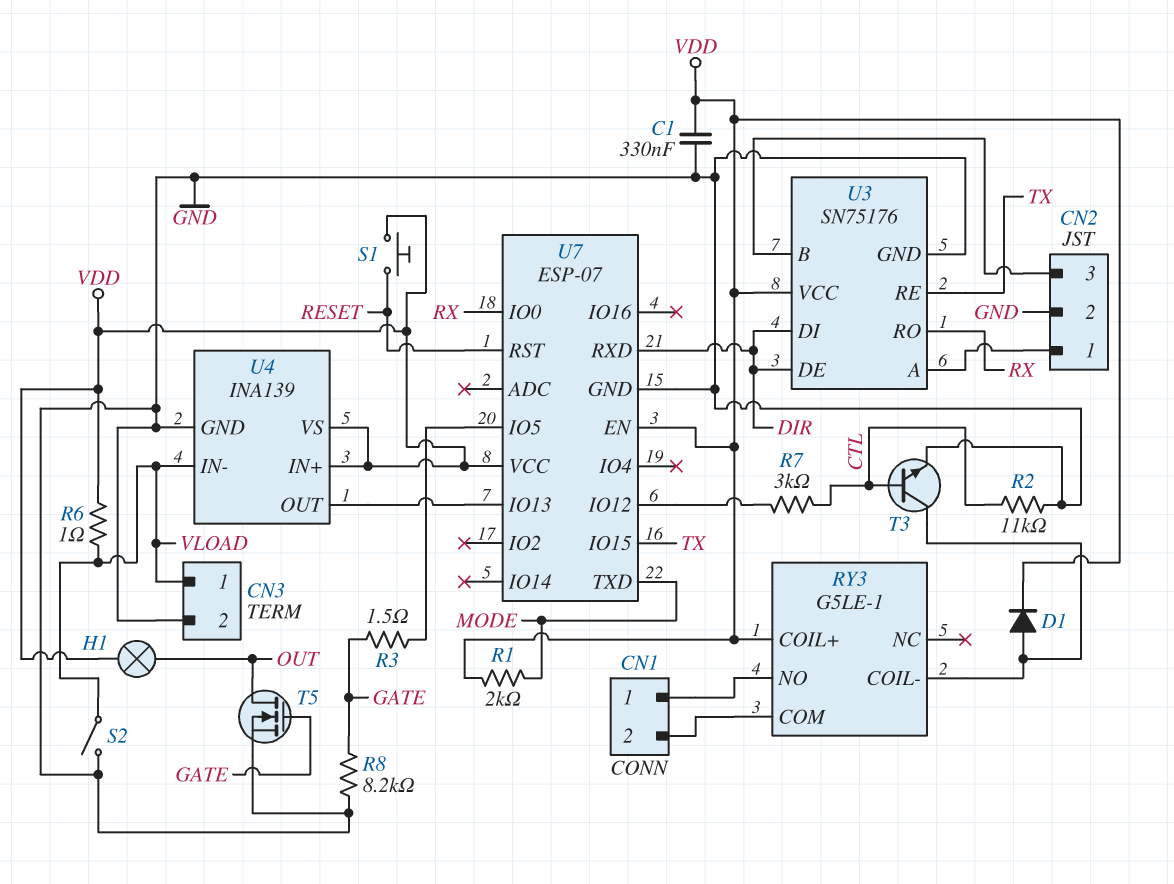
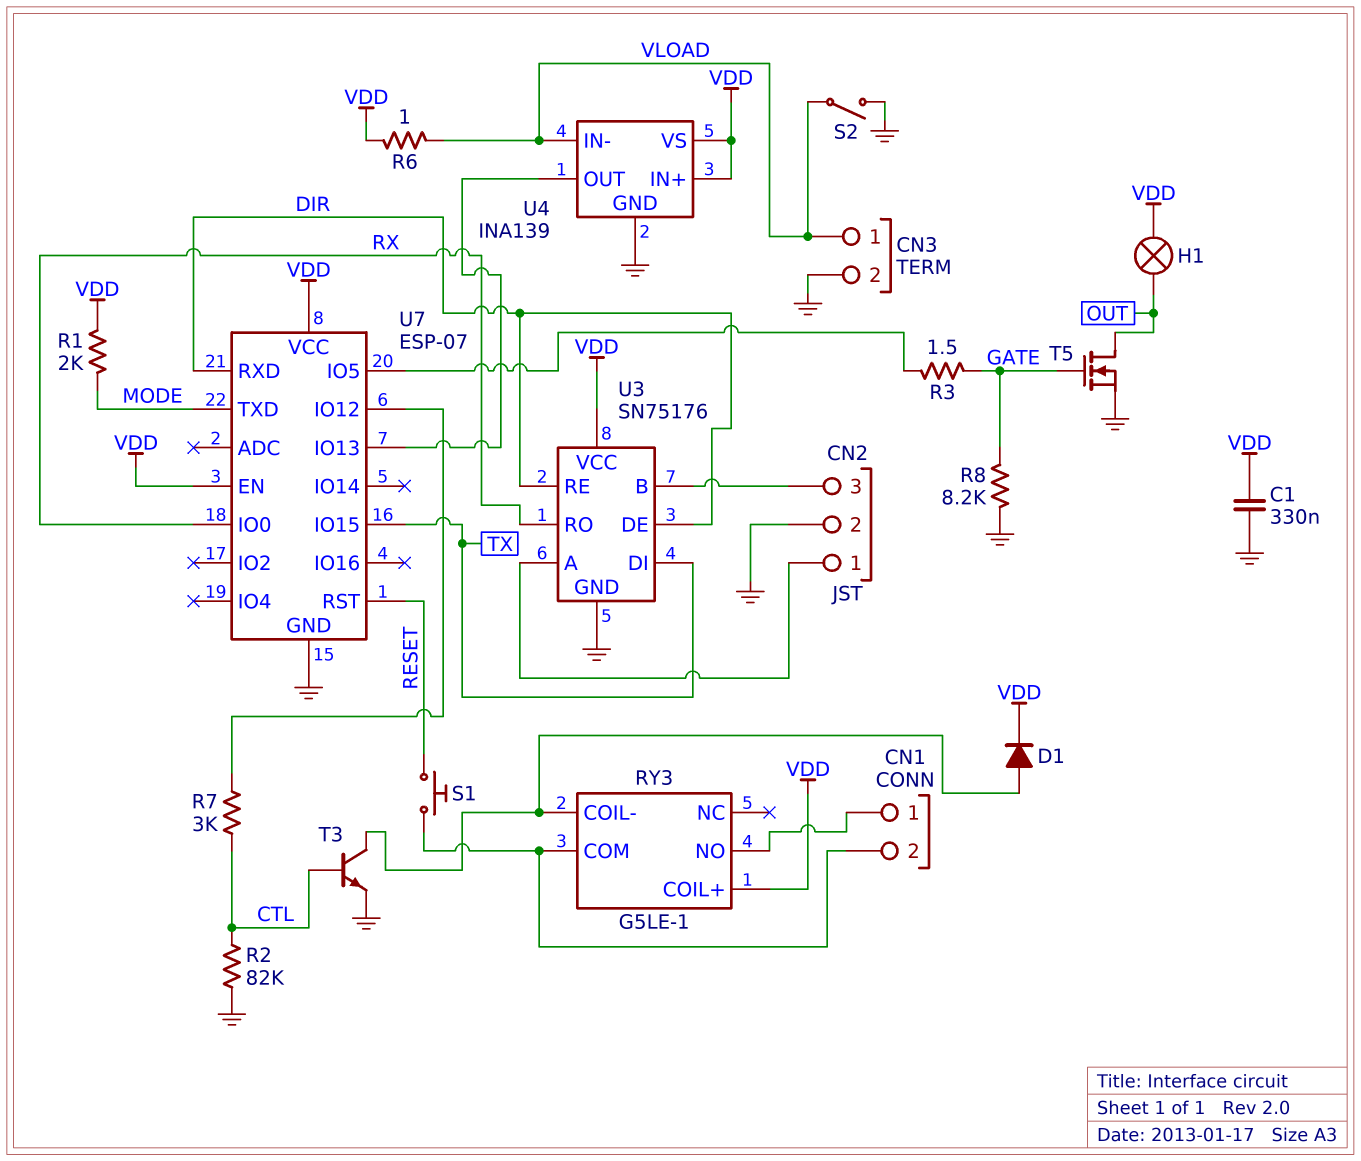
R2: 11k (CTL, GND) -> 82k (CTL, GND)
S1: button (RESET, VDD) -> button (CN1/2, RESET)
U3 pin DI: DIR -> TX
U3 pin RE: TX -> DIR

